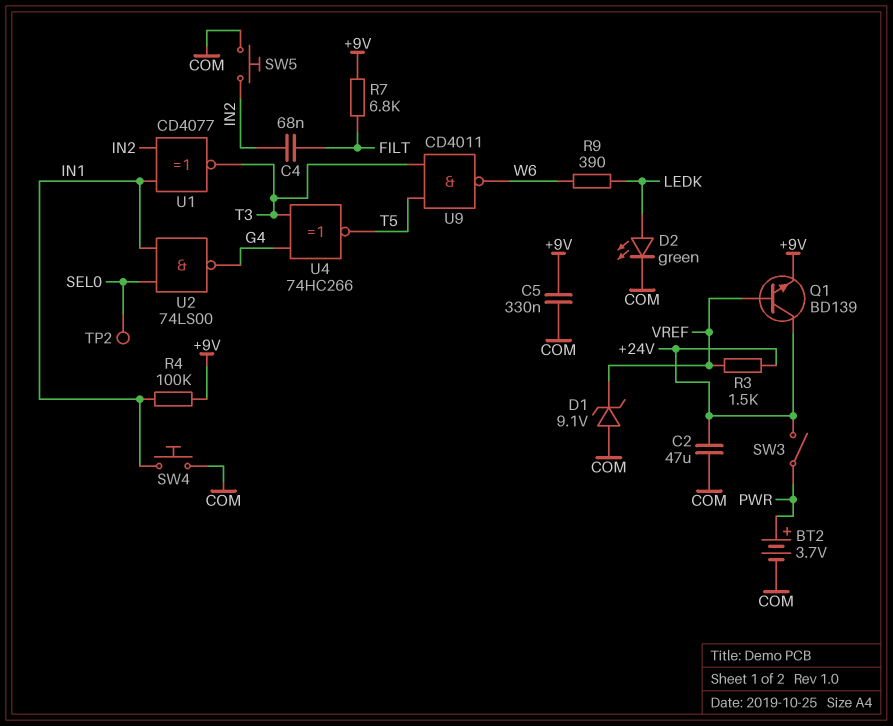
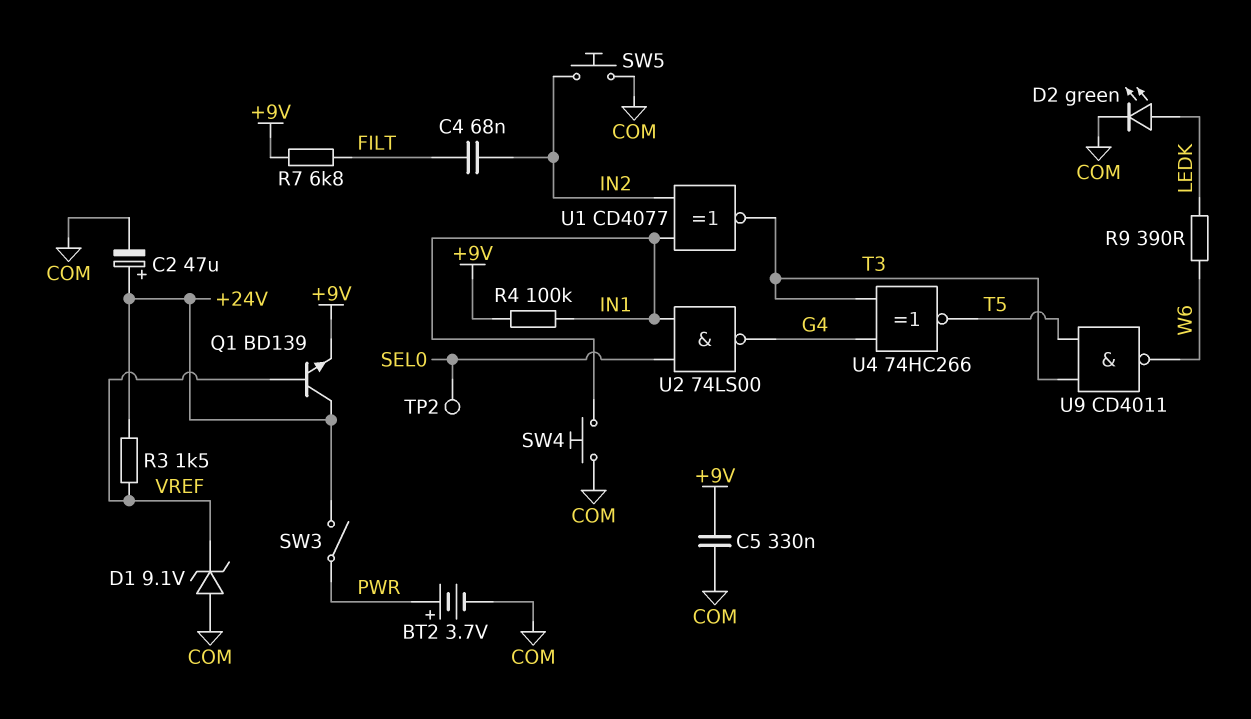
C2: 47uF (+24V, COM) -> 47uF (plus +24V, minus COM)

